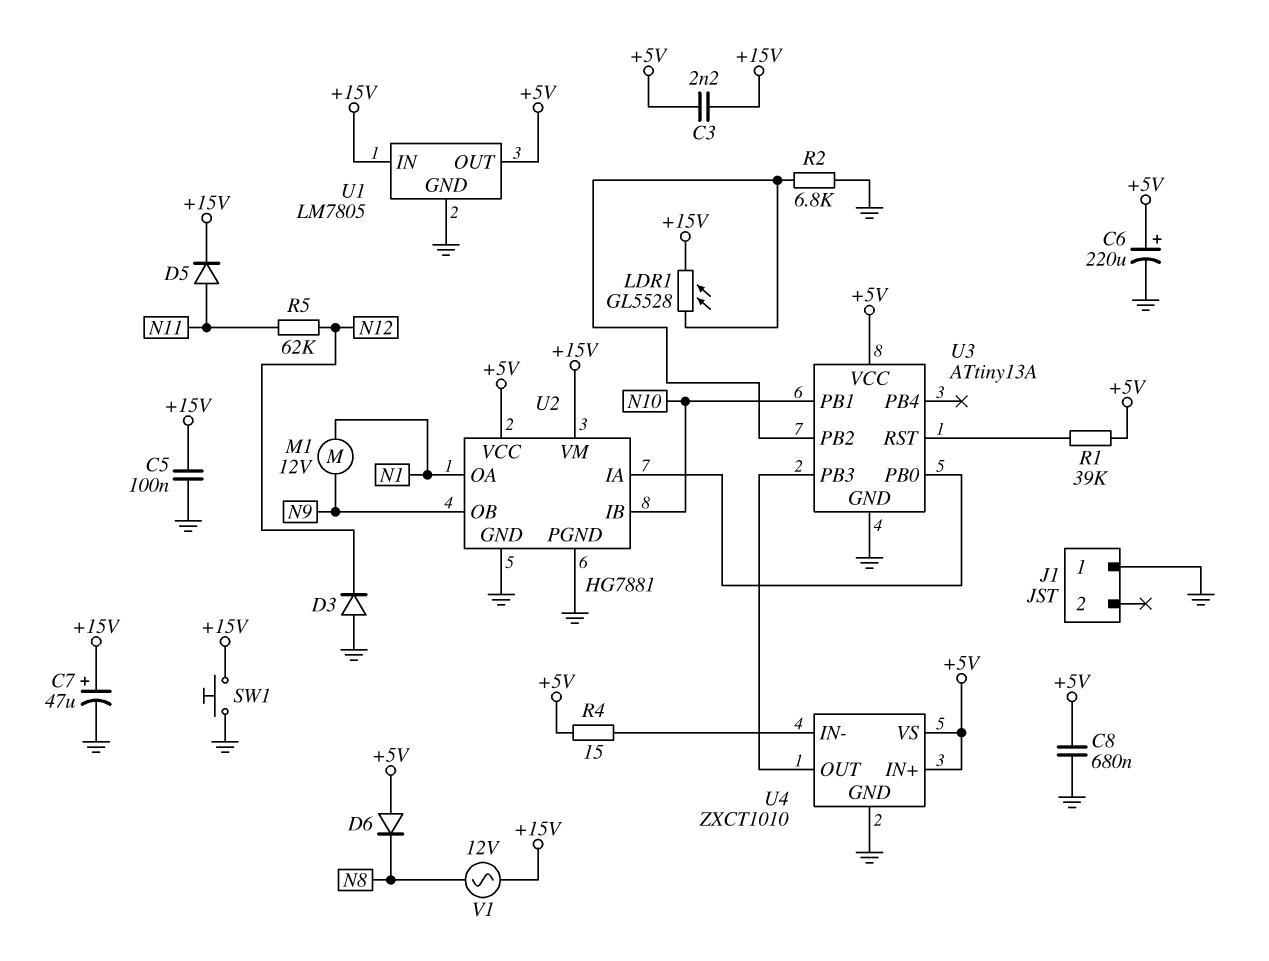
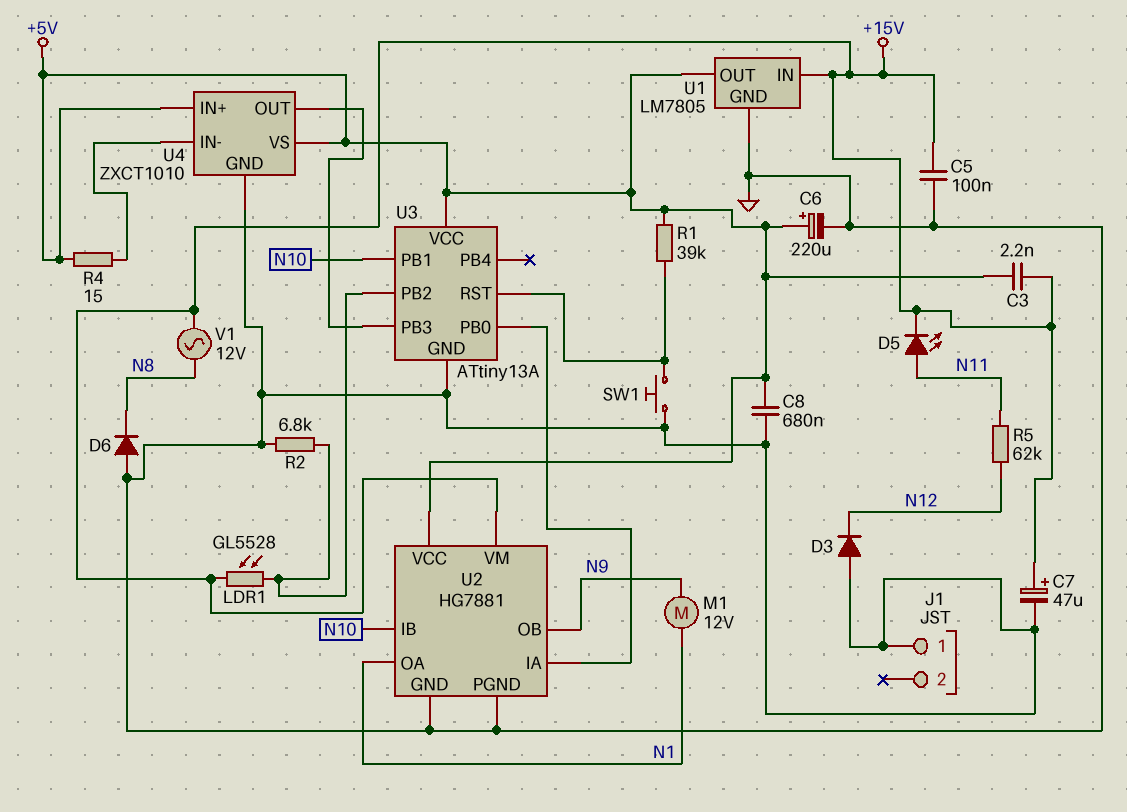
D5: diode (A N11, K +15V) -> LED (A N11, K +15V)
D6: diode (A +5V, K N8) -> diode (A GND, K N8)
SW1: button (+15V, GND) -> button (GND, U3/RST)

